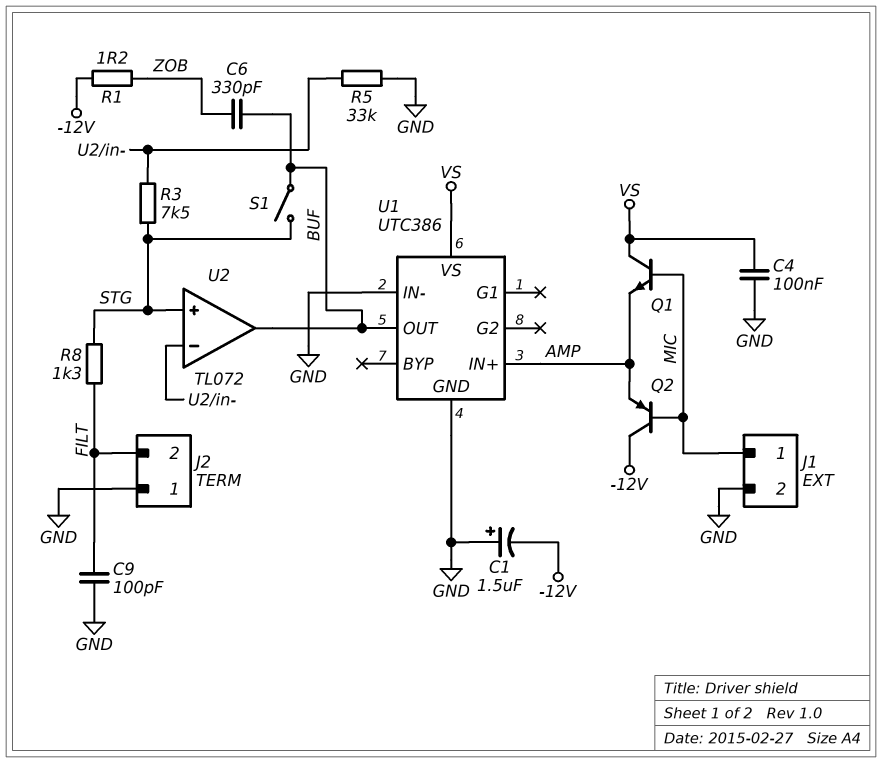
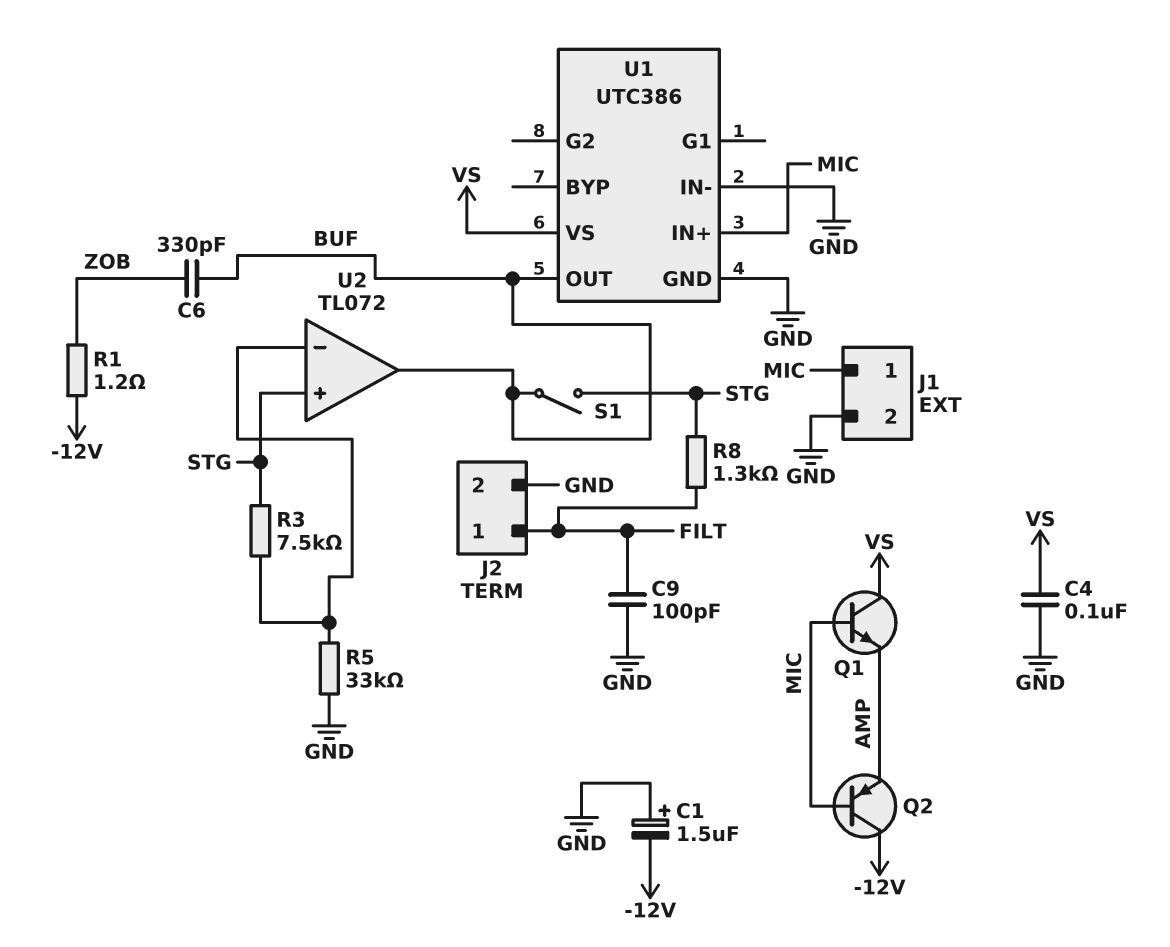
J2 pin 1: GND -> FILT
J2 pin 2: FILT -> GND
U1 pin IN+: AMP -> MIC

